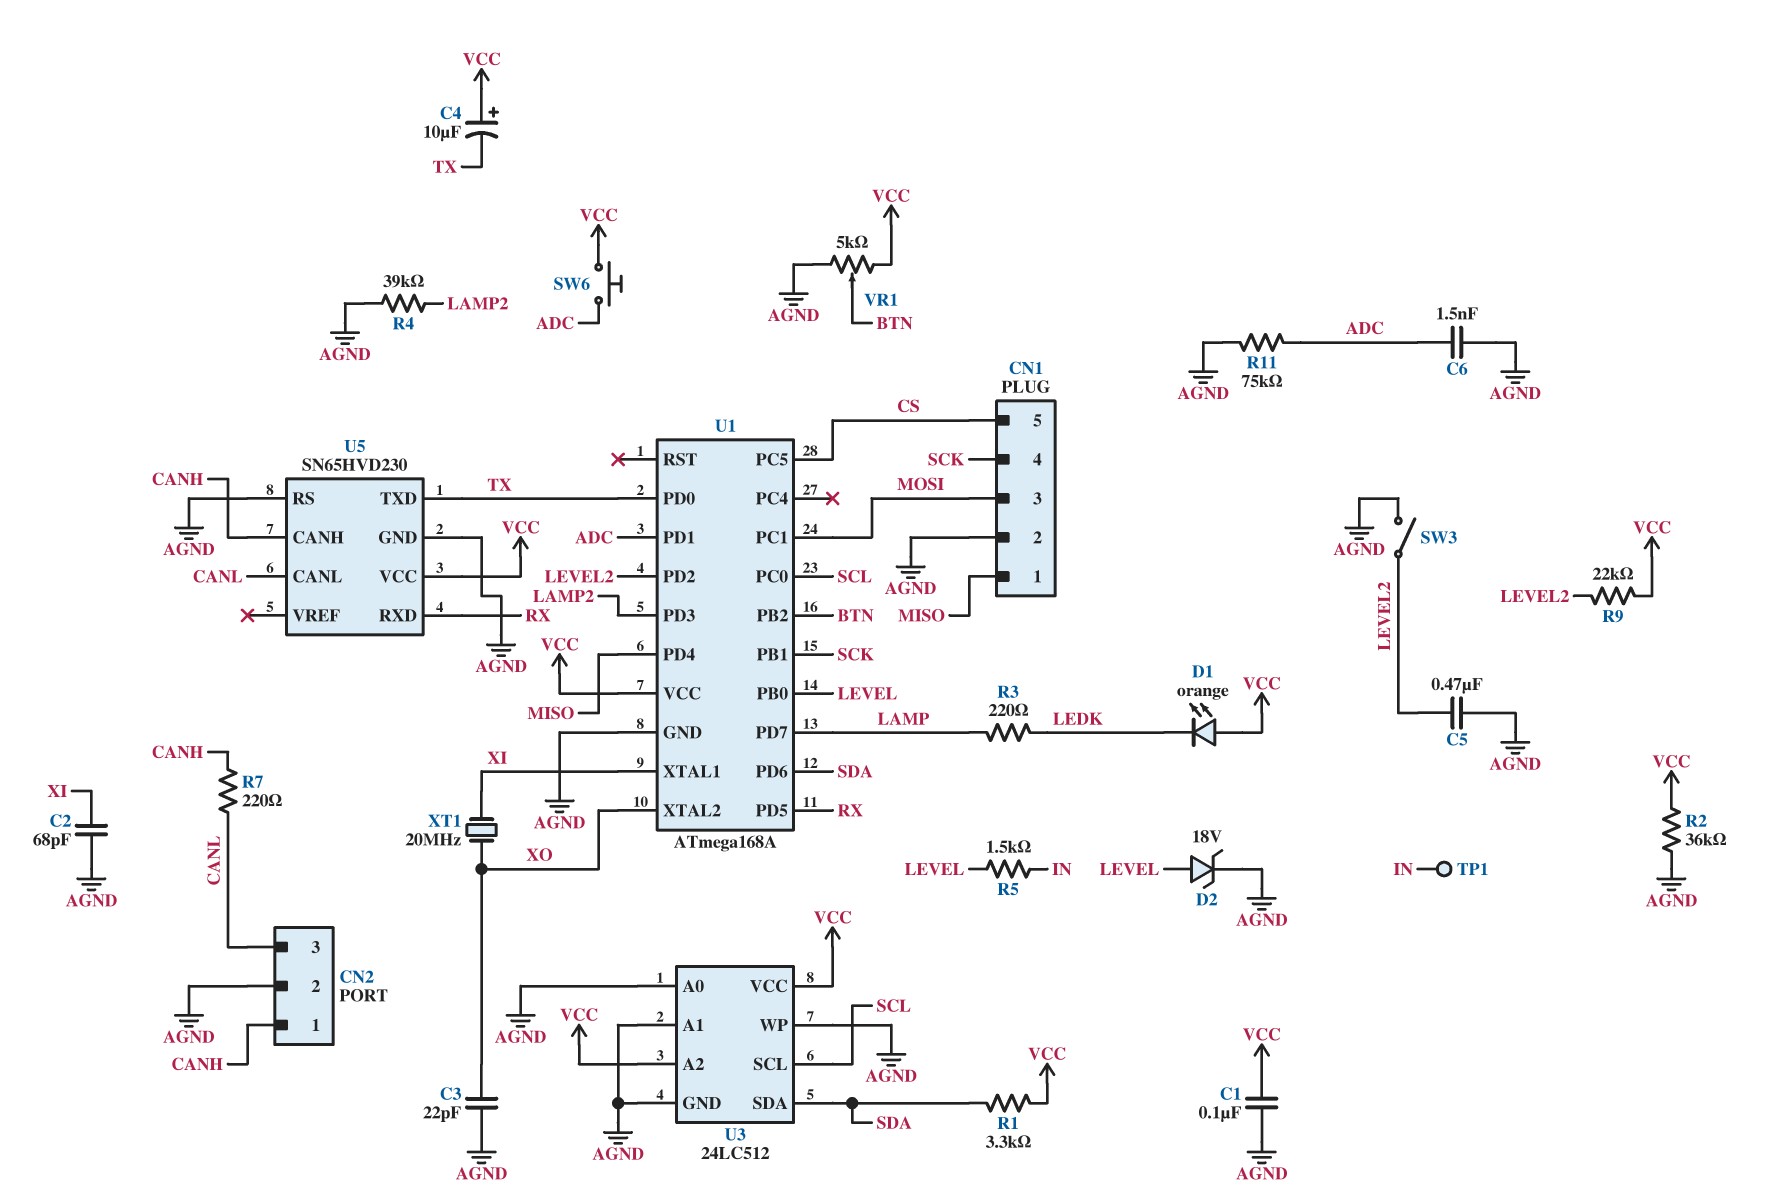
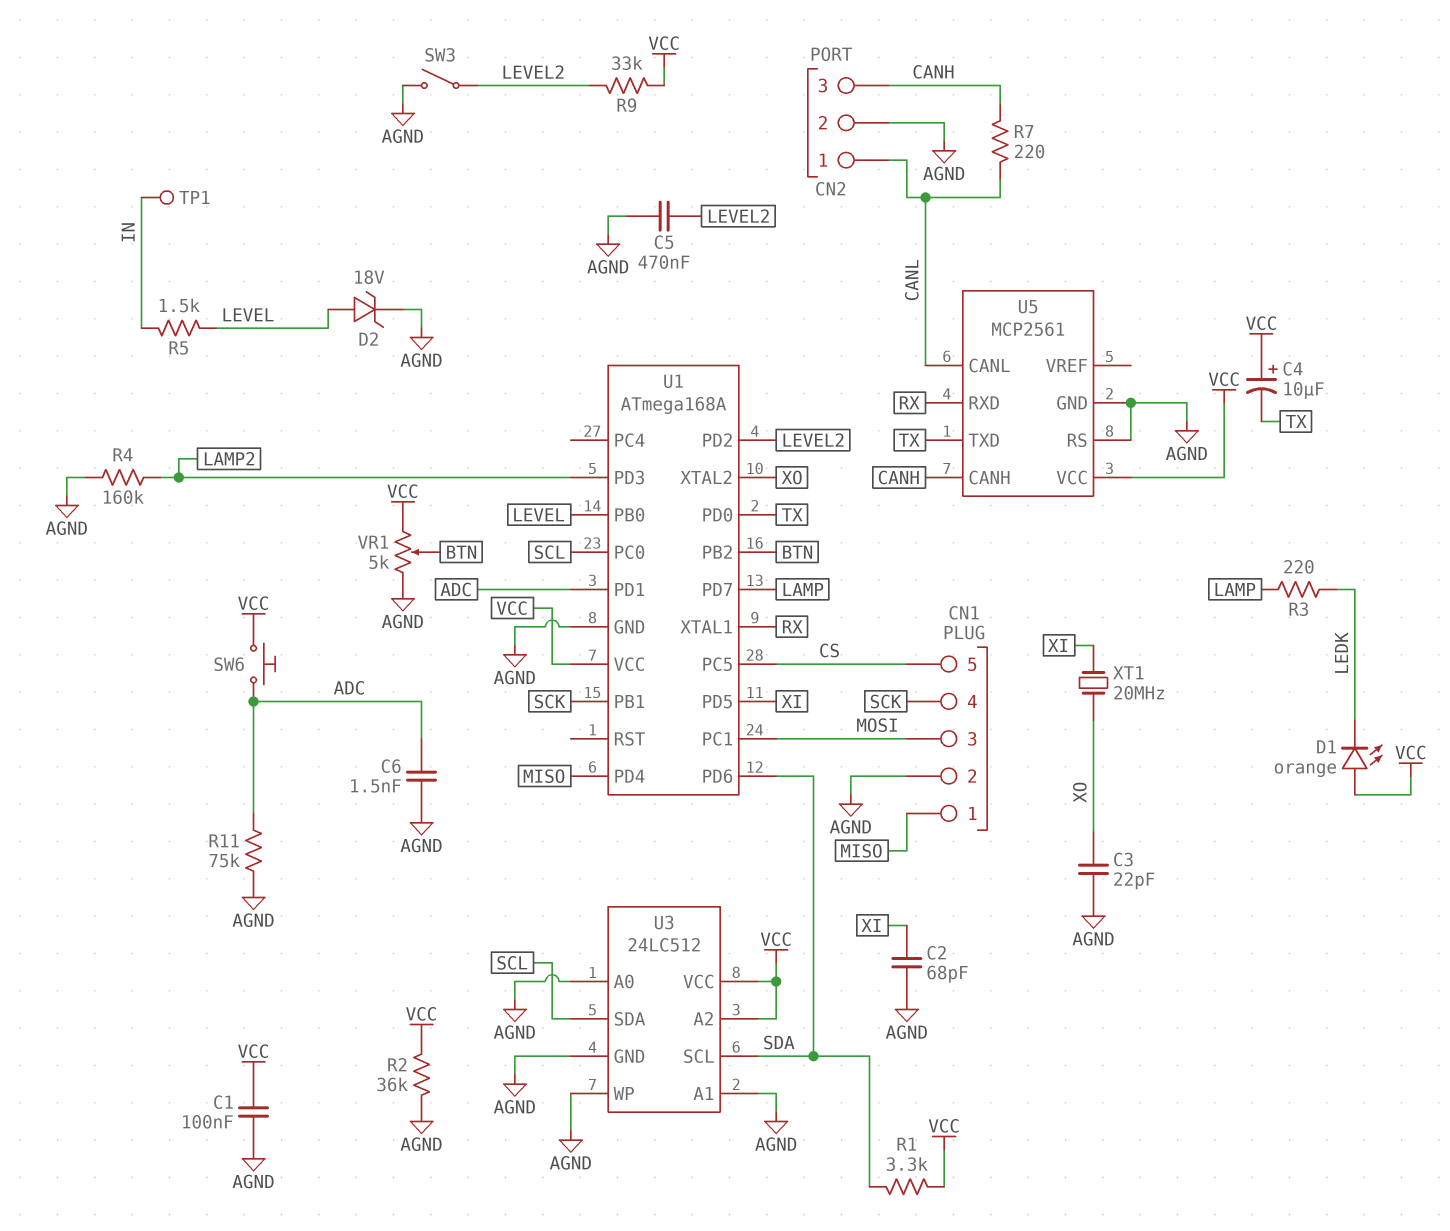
CN2 pin 1: CANH -> CANL
CN2 pin 3: CANL -> CANH
R4: 39k (AGND, LAMP2) -> 160k (AGND, LAMP2)
R9: 22k (LEVEL2, VCC) -> 33k (LEVEL2, VCC)
U1 pin PD5: RX -> XI
U1 pin XTAL1: XI -> RX
U3 pin SCL: SCL -> SDA
U3 pin SDA: SDA -> SCL
U5: SN65HVD230 -> MCP2561

